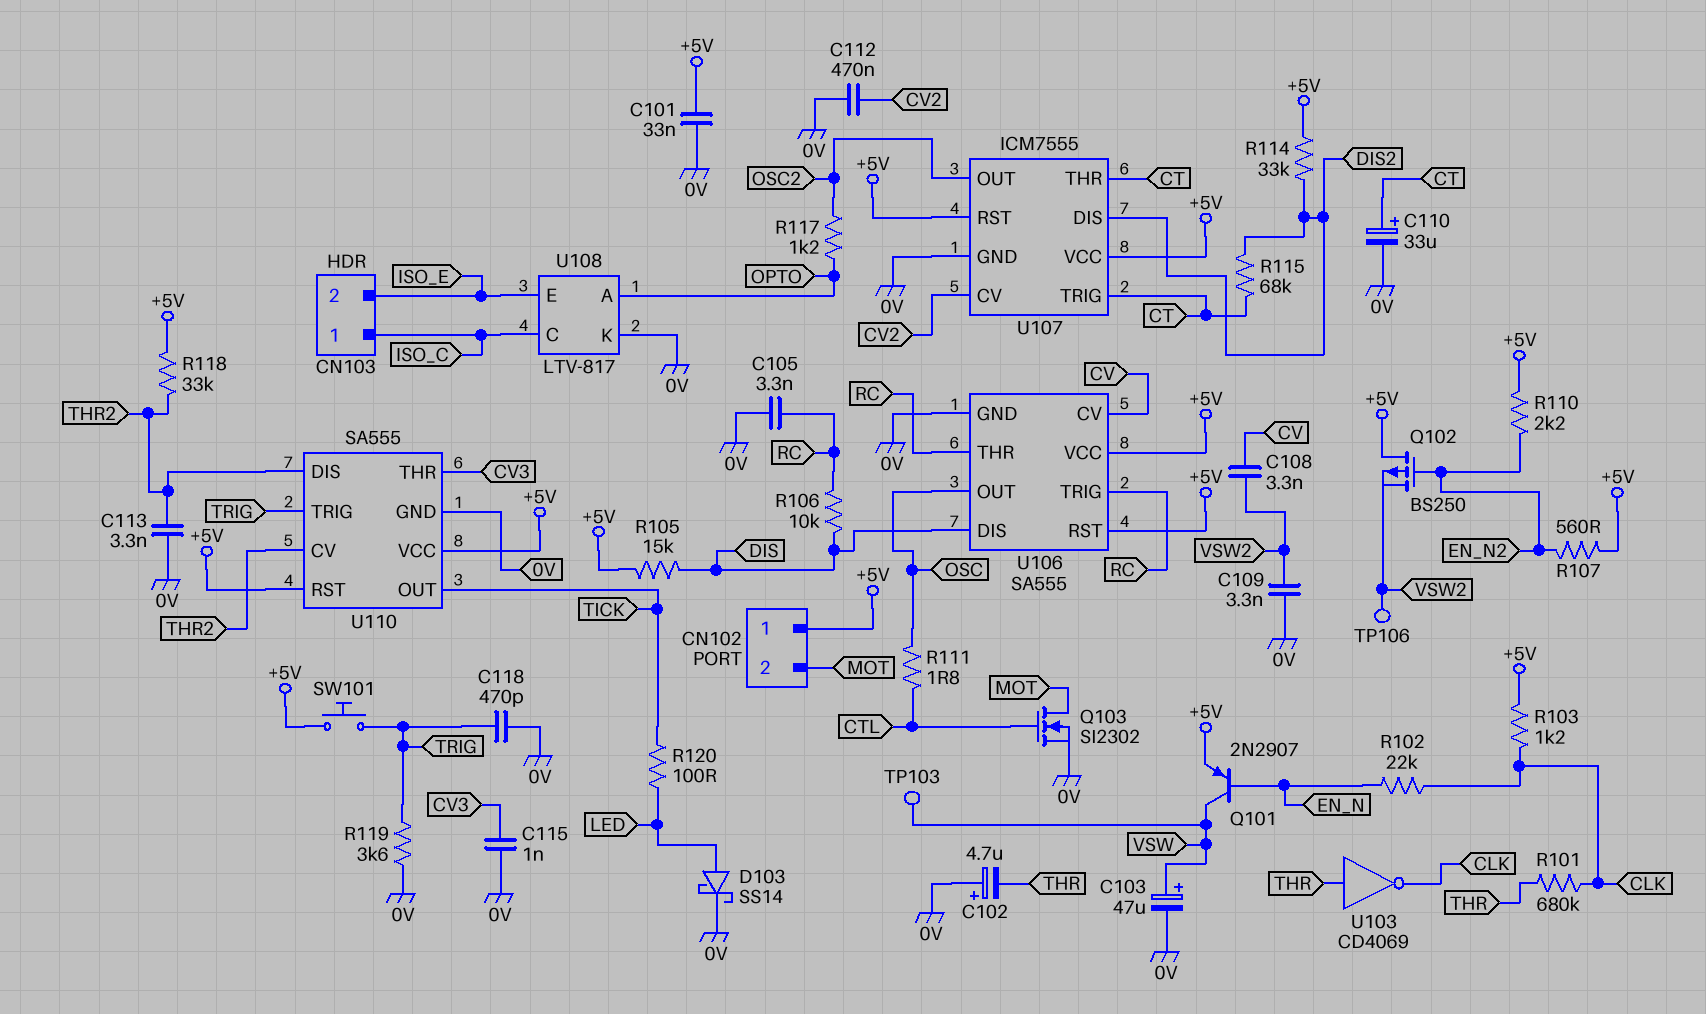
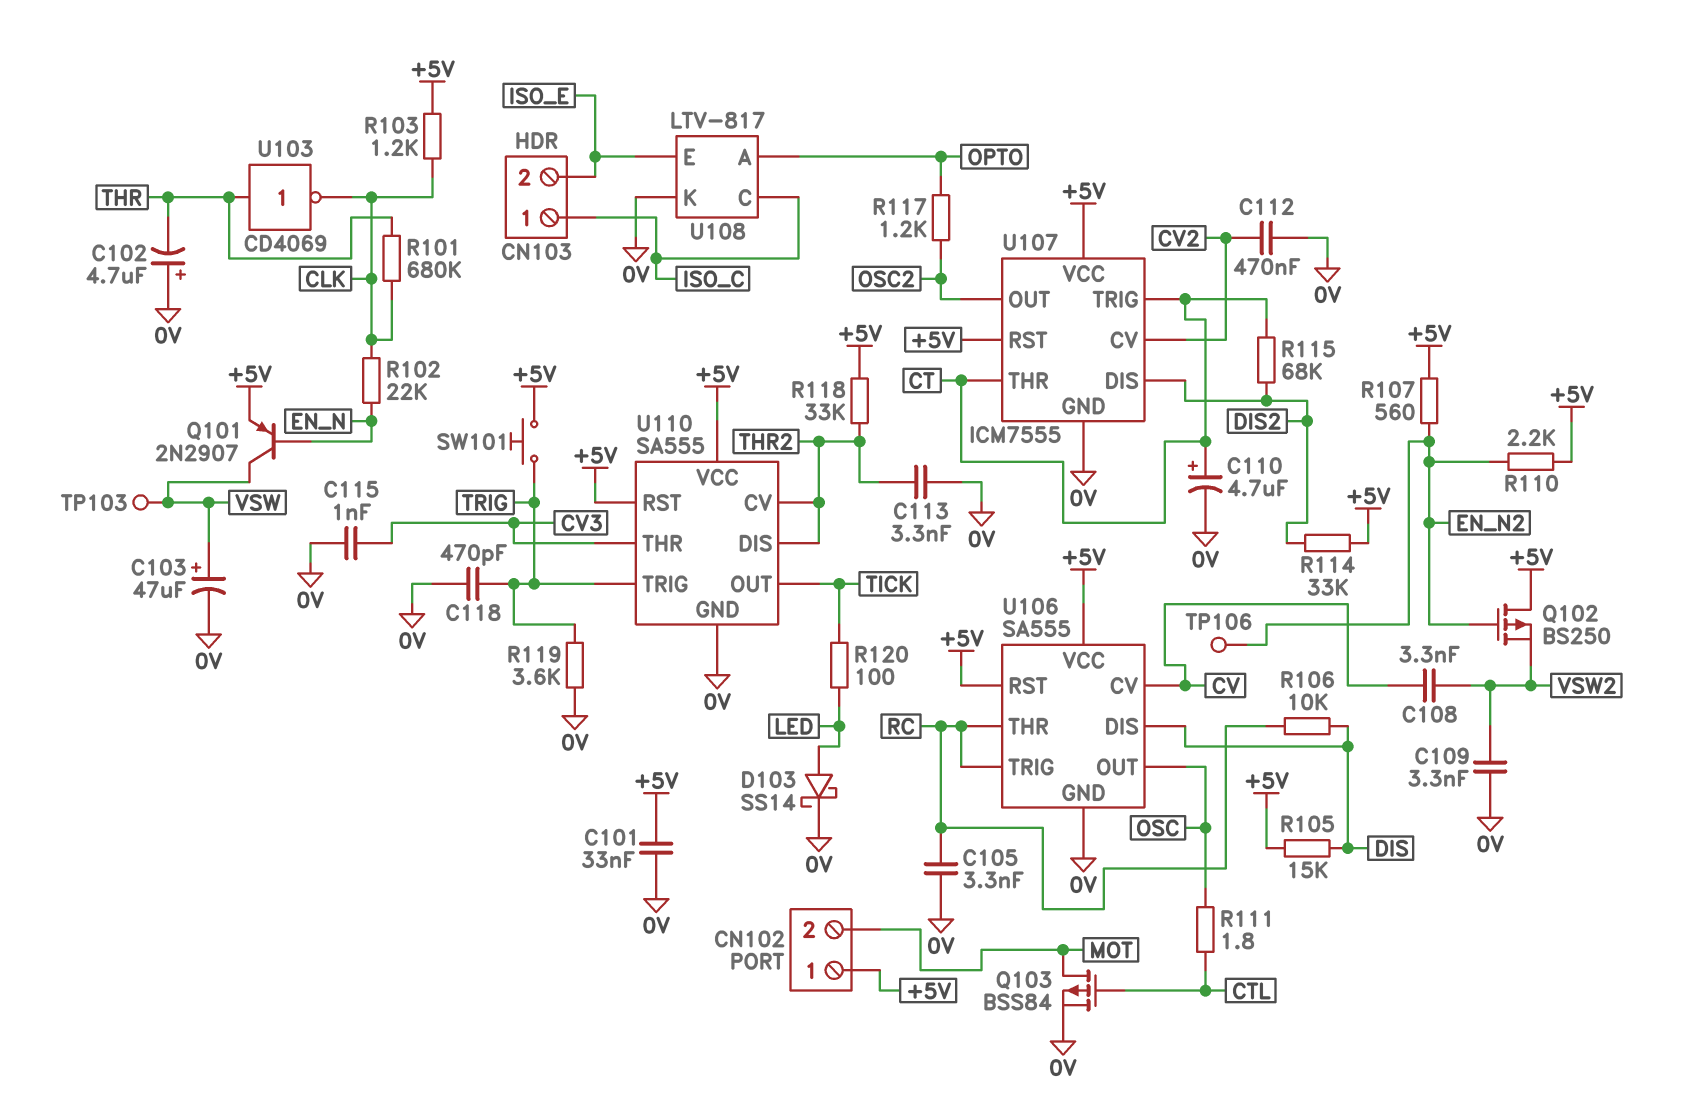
C110: 33uF (plus CT, minus 0V) -> 4.7uF (plus CT, minus 0V)
Q103: NMOS SI2302 (G CTL, D MOT, S 0V) -> PMOS BSS84 (G CTL, D MOT, S 0V)
TP106: test point (VSW2) -> test point (EN_N2)

